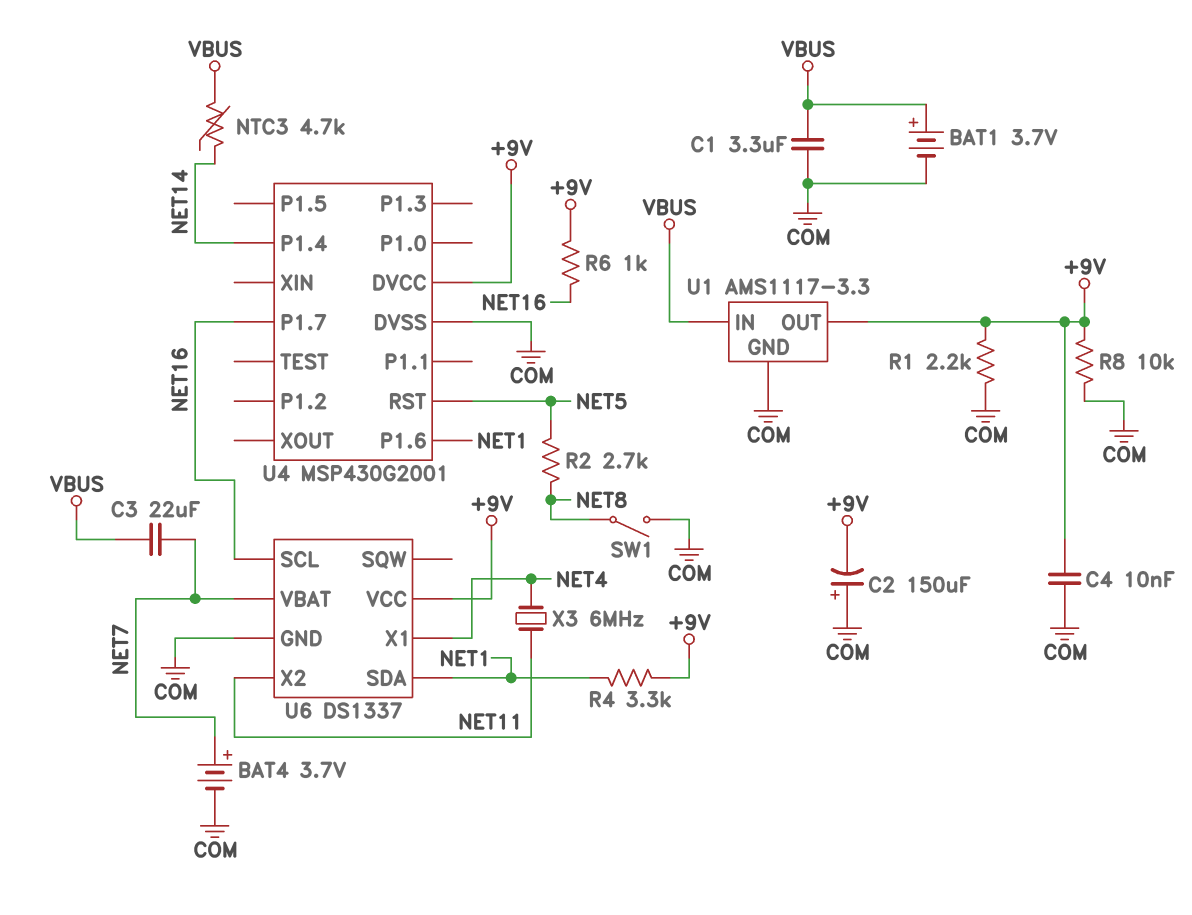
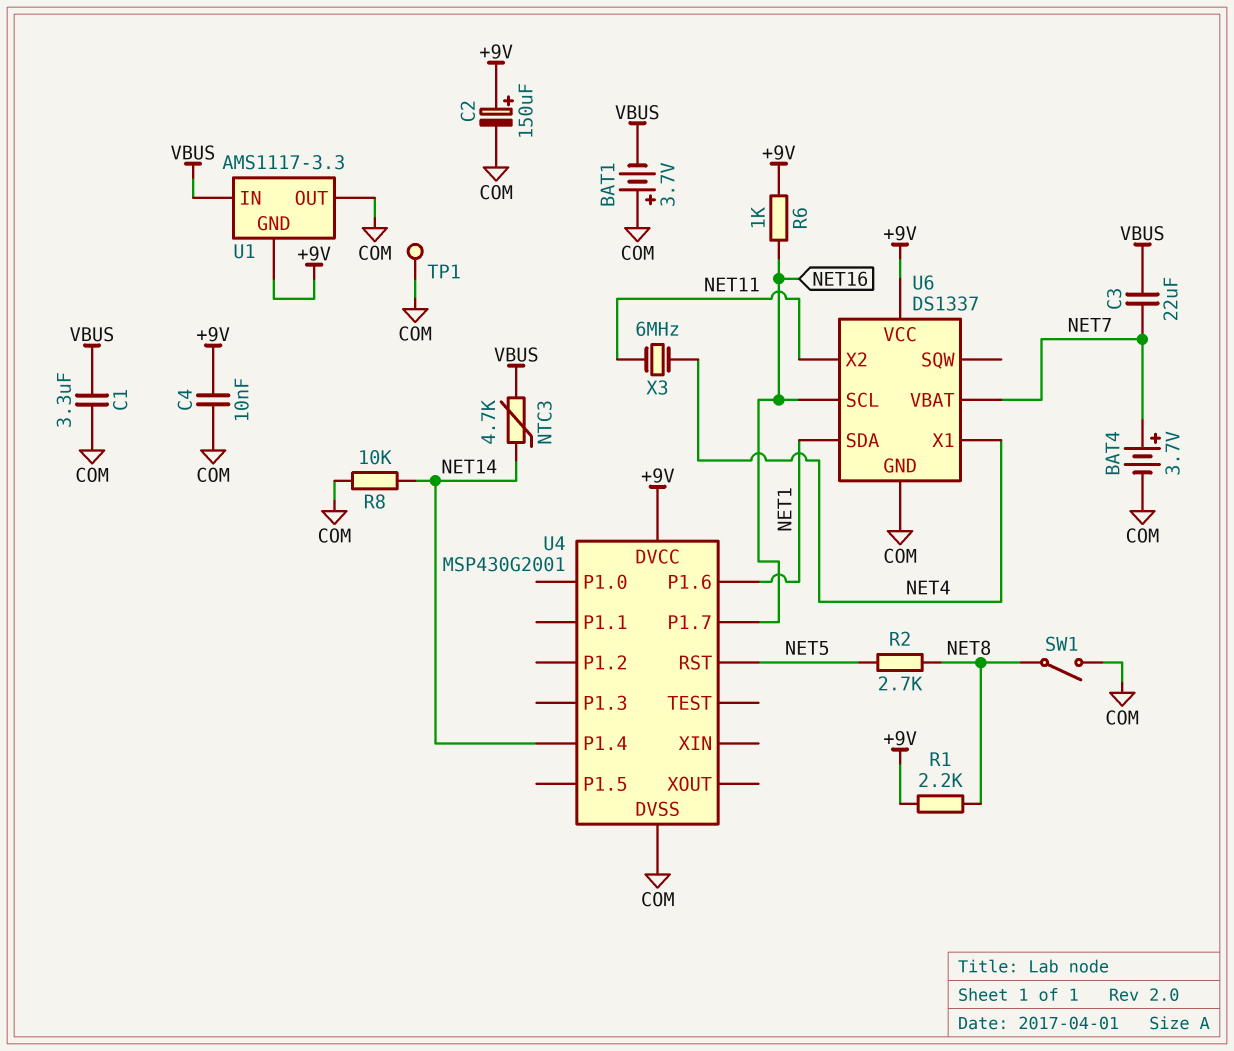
BAT1: 3.7V (plus VBUS, minus COM) -> 3.7V (plus COM, minus VBUS)
C2: 150uF (plus COM, minus +9V) -> 150uF (plus +9V, minus COM)
R1: 2.2k (+9V, COM) -> 2.2k (+9V, NET8)
R4: 3.3k (+9V, NET1) -> none
R8: 10k (+9V, COM) -> 10k (COM, NET14)
TP1: none -> test point (COM)
U1 pin GND: COM -> +9V
U1 pin OUT: +9V -> COM

